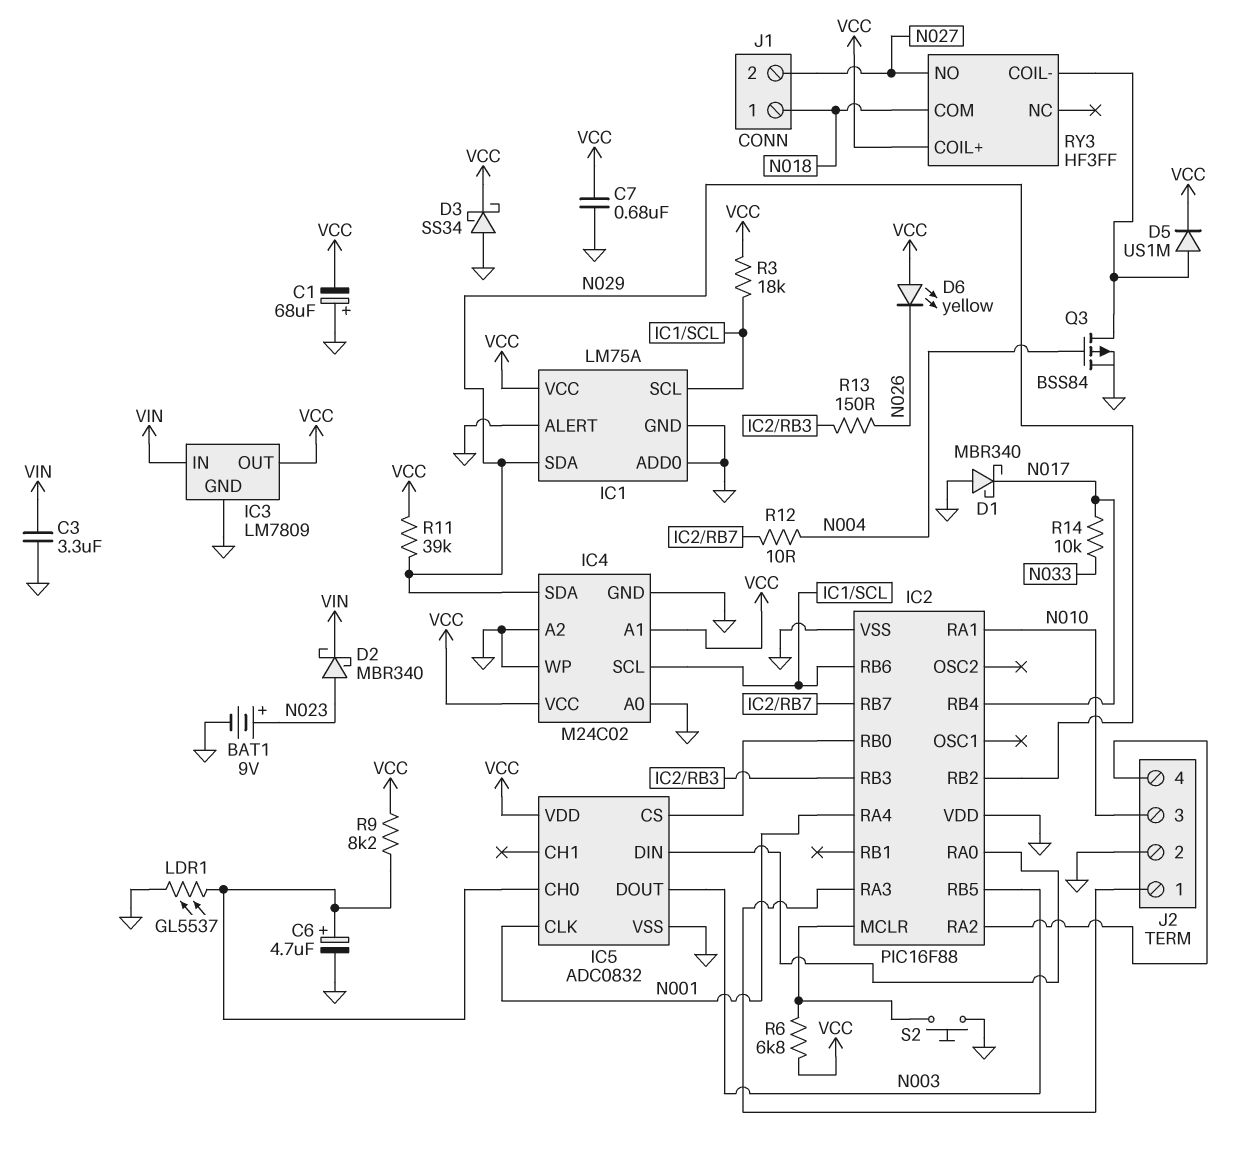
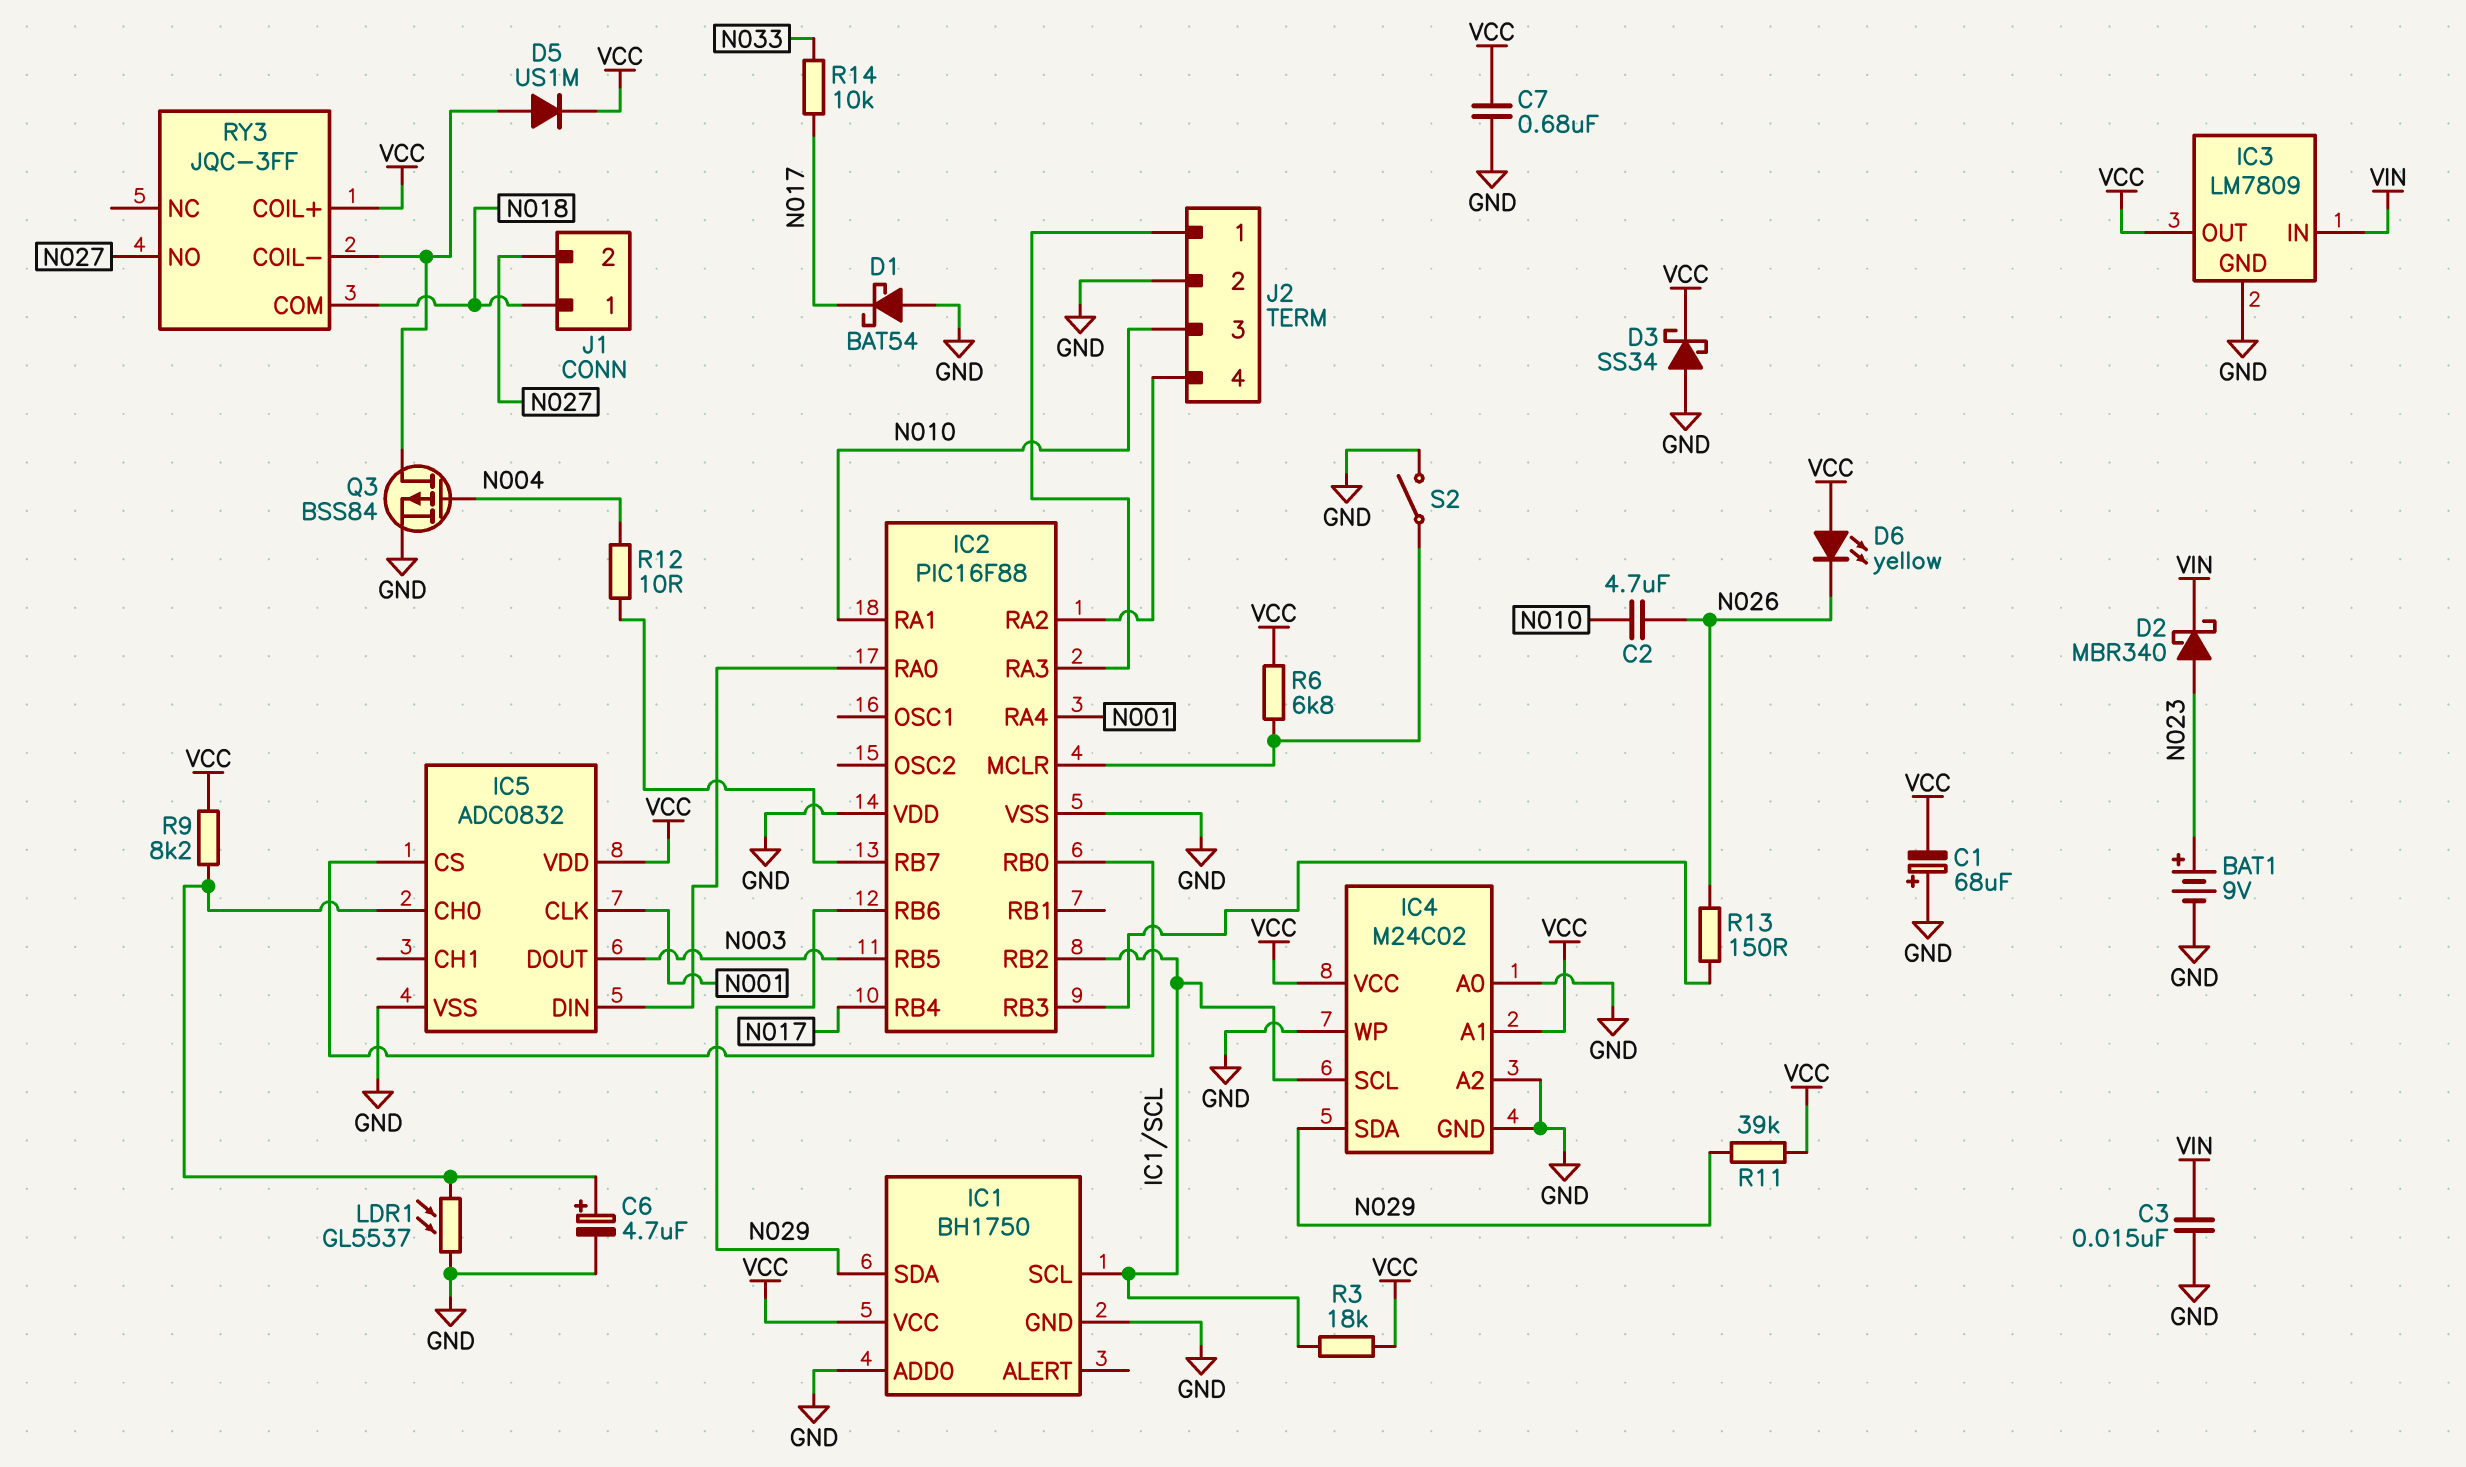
C2: none -> 4.7uF (N010, N026)
C3: 3.3uF (GND, VIN) -> 15nF (GND, VIN)
D1: schottky MBR340 (A GND, K N017) -> schottky BAT54 (A GND, K N017)
IC1: LM75A -> BH1750
IC1 pin ALERT: GND -> none
IC2 pin RB2: N029 -> IC1/SCL
IC2 pin RB6: IC1/SCL -> N029
RY3: HF3FF -> JQC-3FF
S2: button (GND, IC2/MCLR) -> switch (GND, IC2/MCLR)

